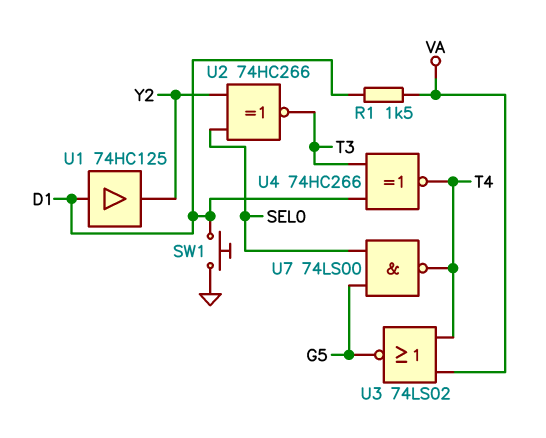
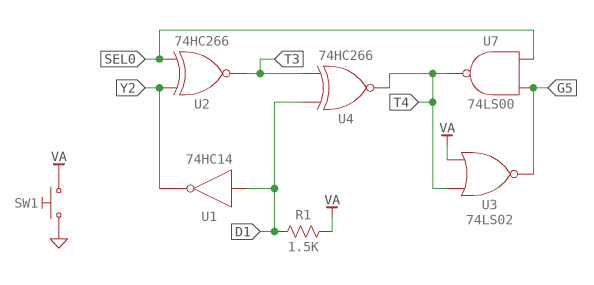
SW1: button (D1, GND) -> button (GND, VA)
U1: buffer 74HC125 (in D1, out Y2) -> NOT 74HC14 (in D1, out Y2)

